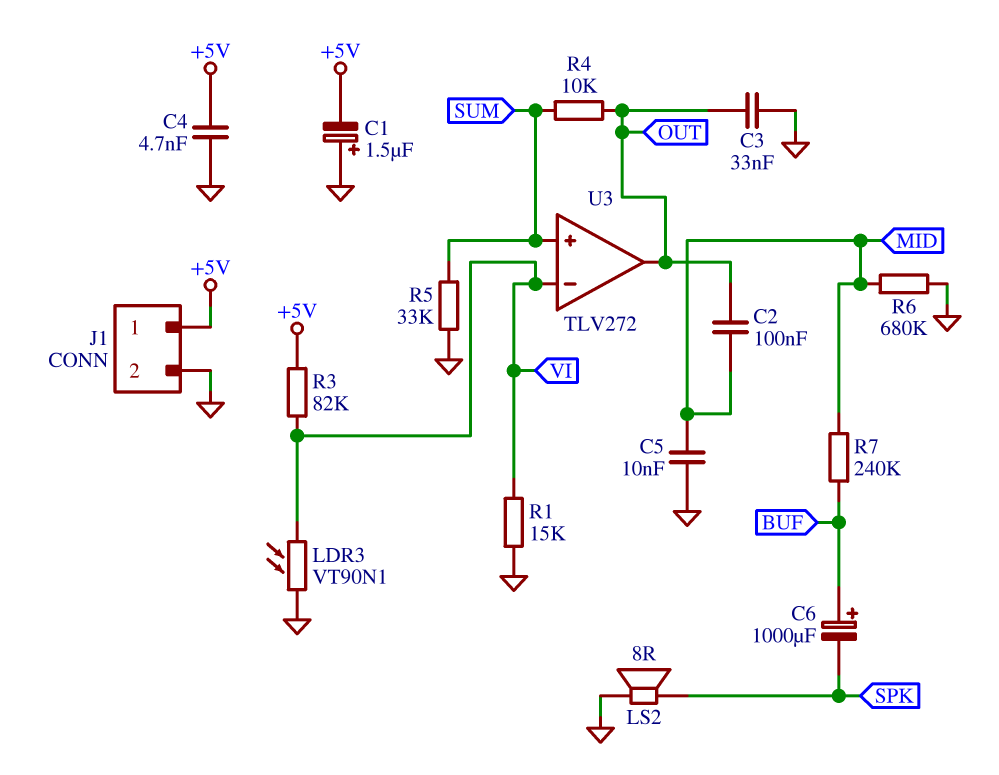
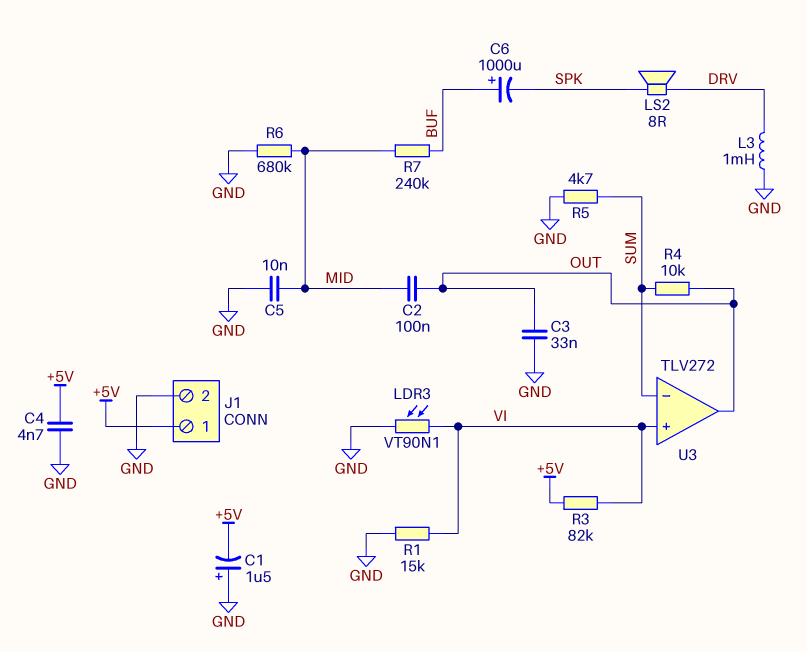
L3: none -> 1mH (DRV, GND)
LS2: speaker 8R (GND, SPK) -> speaker 8R (DRV, SPK)
R5: 33k (GND, SUM) -> 4.7k (GND, SUM)
U3 pin in+: SUM -> VI
U3 pin in-: VI -> SUM

